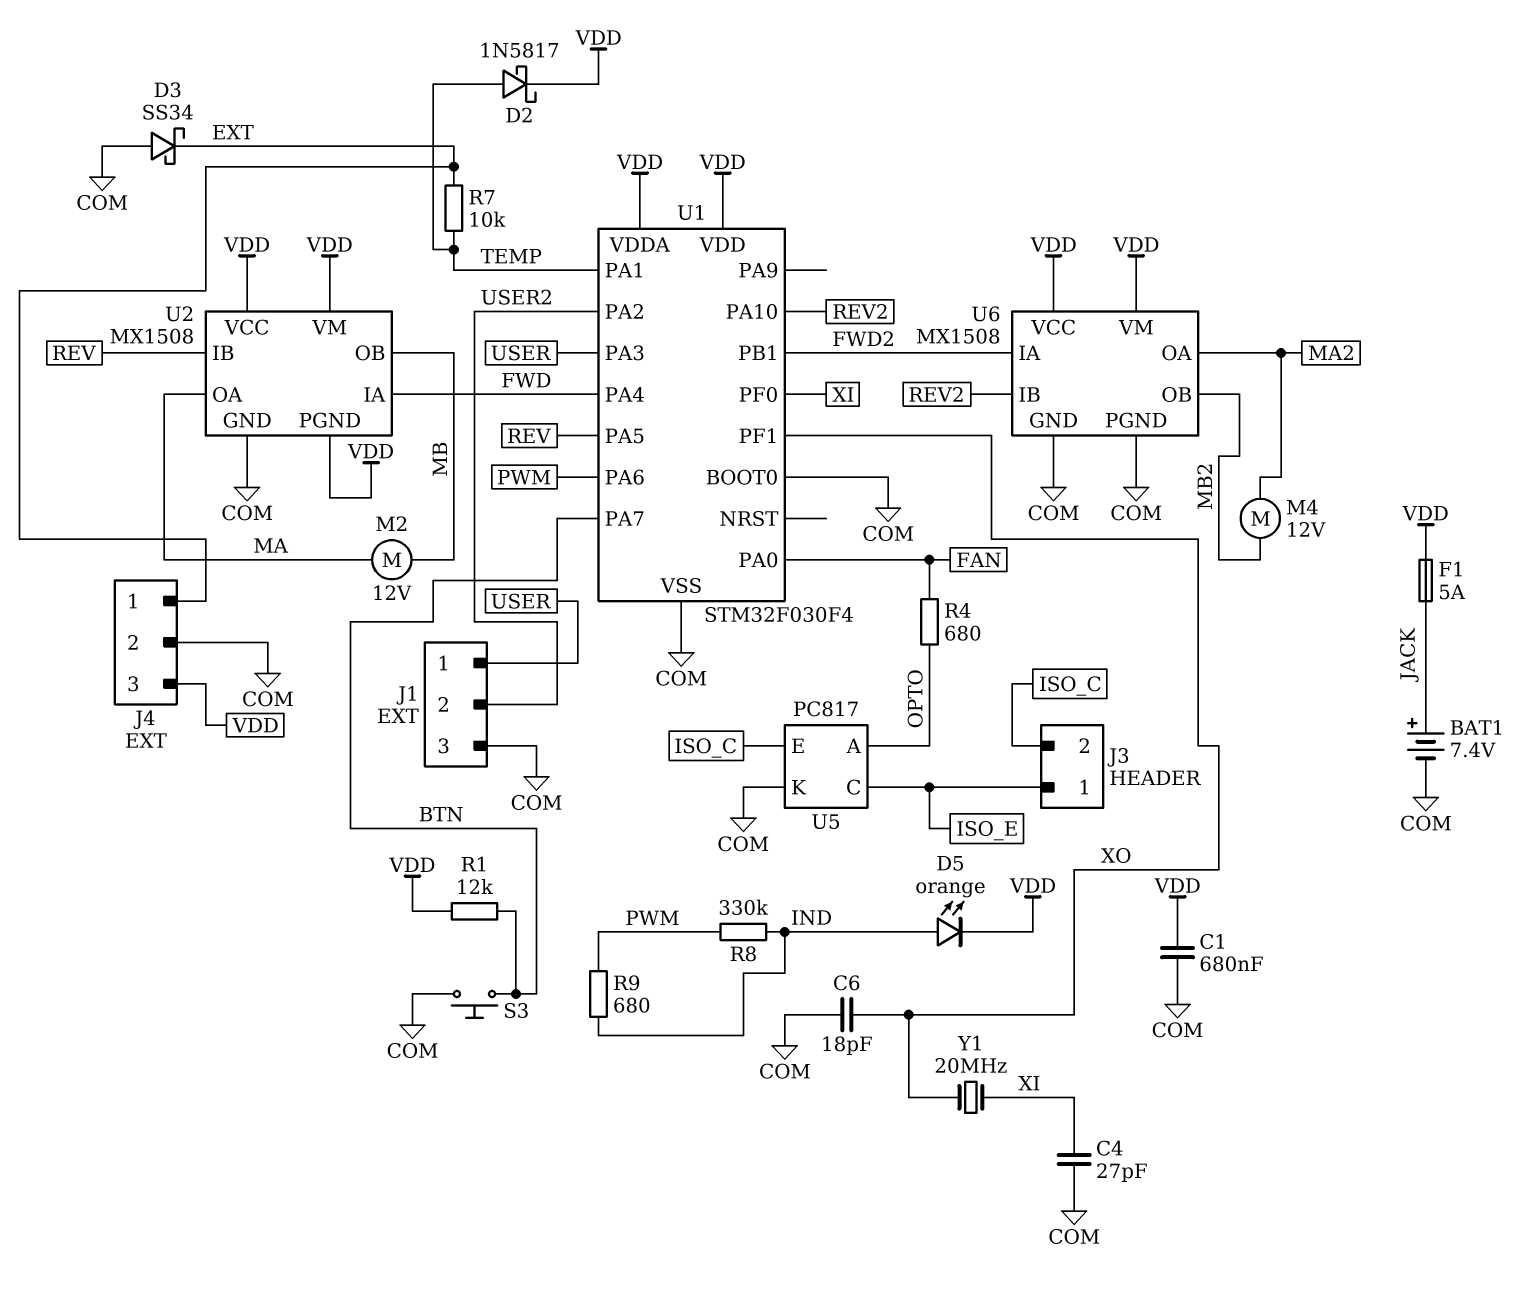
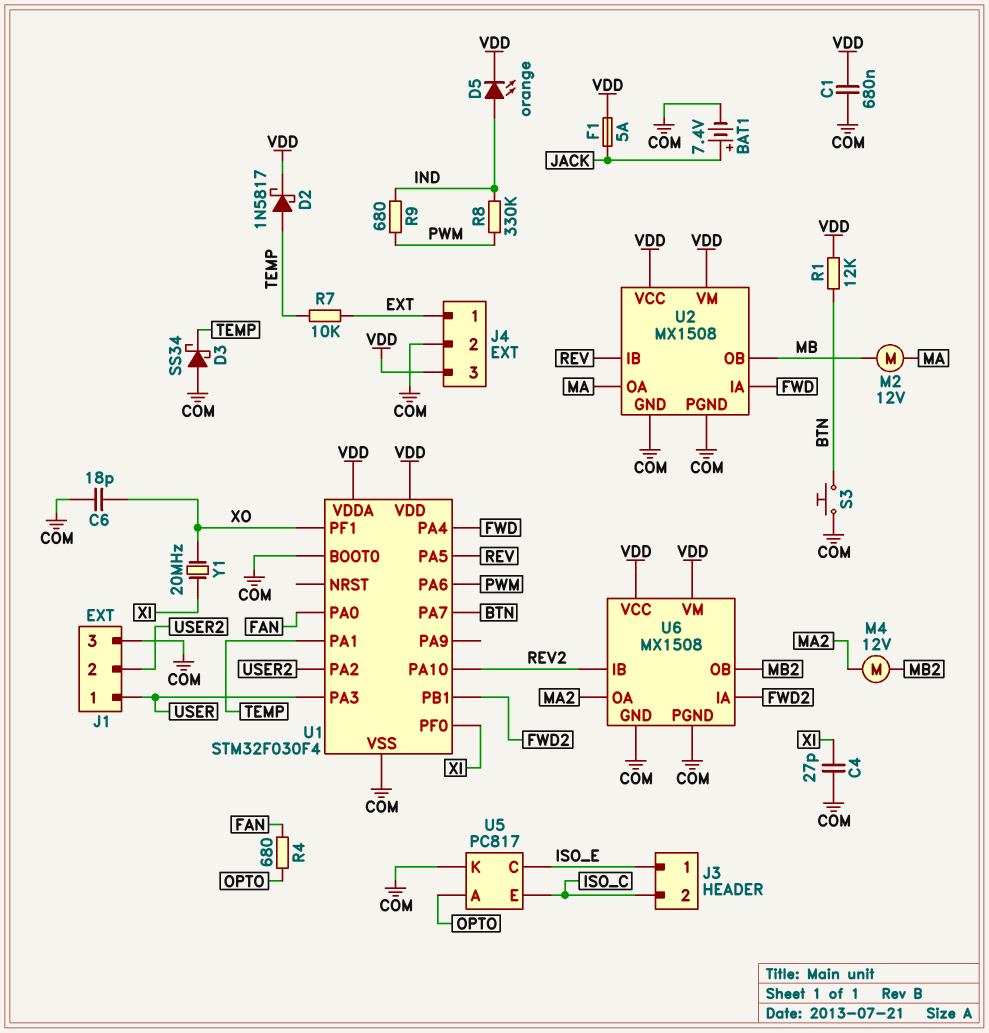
D3: schottky SS34 (A COM, K EXT) -> schottky SS34 (A COM, K TEMP)
U2 pin PGND: VDD -> COM

